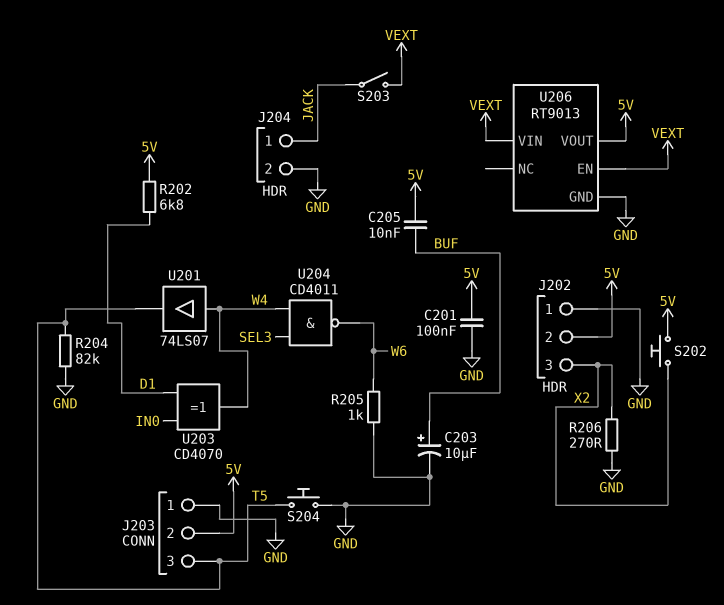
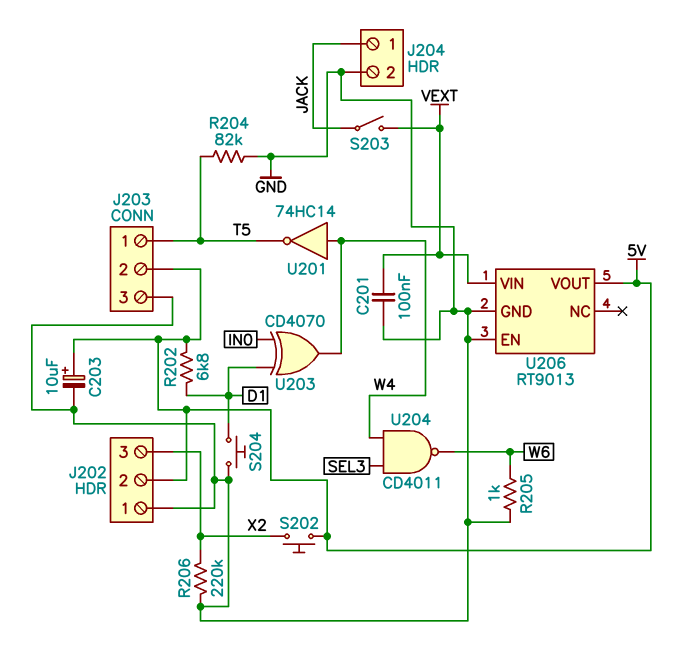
C201: 100nF (5V, GND) -> 100nF (GND, VEXT)
C203: 10uF (plus BUF, minus GND) -> 10uF (plus 5V, minus GND)
C205: 10nF (5V, BUF) -> none
J203 pin 1: GND -> T5
J203 pin 3: T5 -> GND
R206: 270 (GND, X2) -> 220k (GND, X2)
S204: button (GND, T5) -> button (D1, GND)
U201: buffer 74LS07 (in W4, out T5) -> NOT 74HC14 (in W4, out T5)
U206 pin EN: VEXT -> GND

